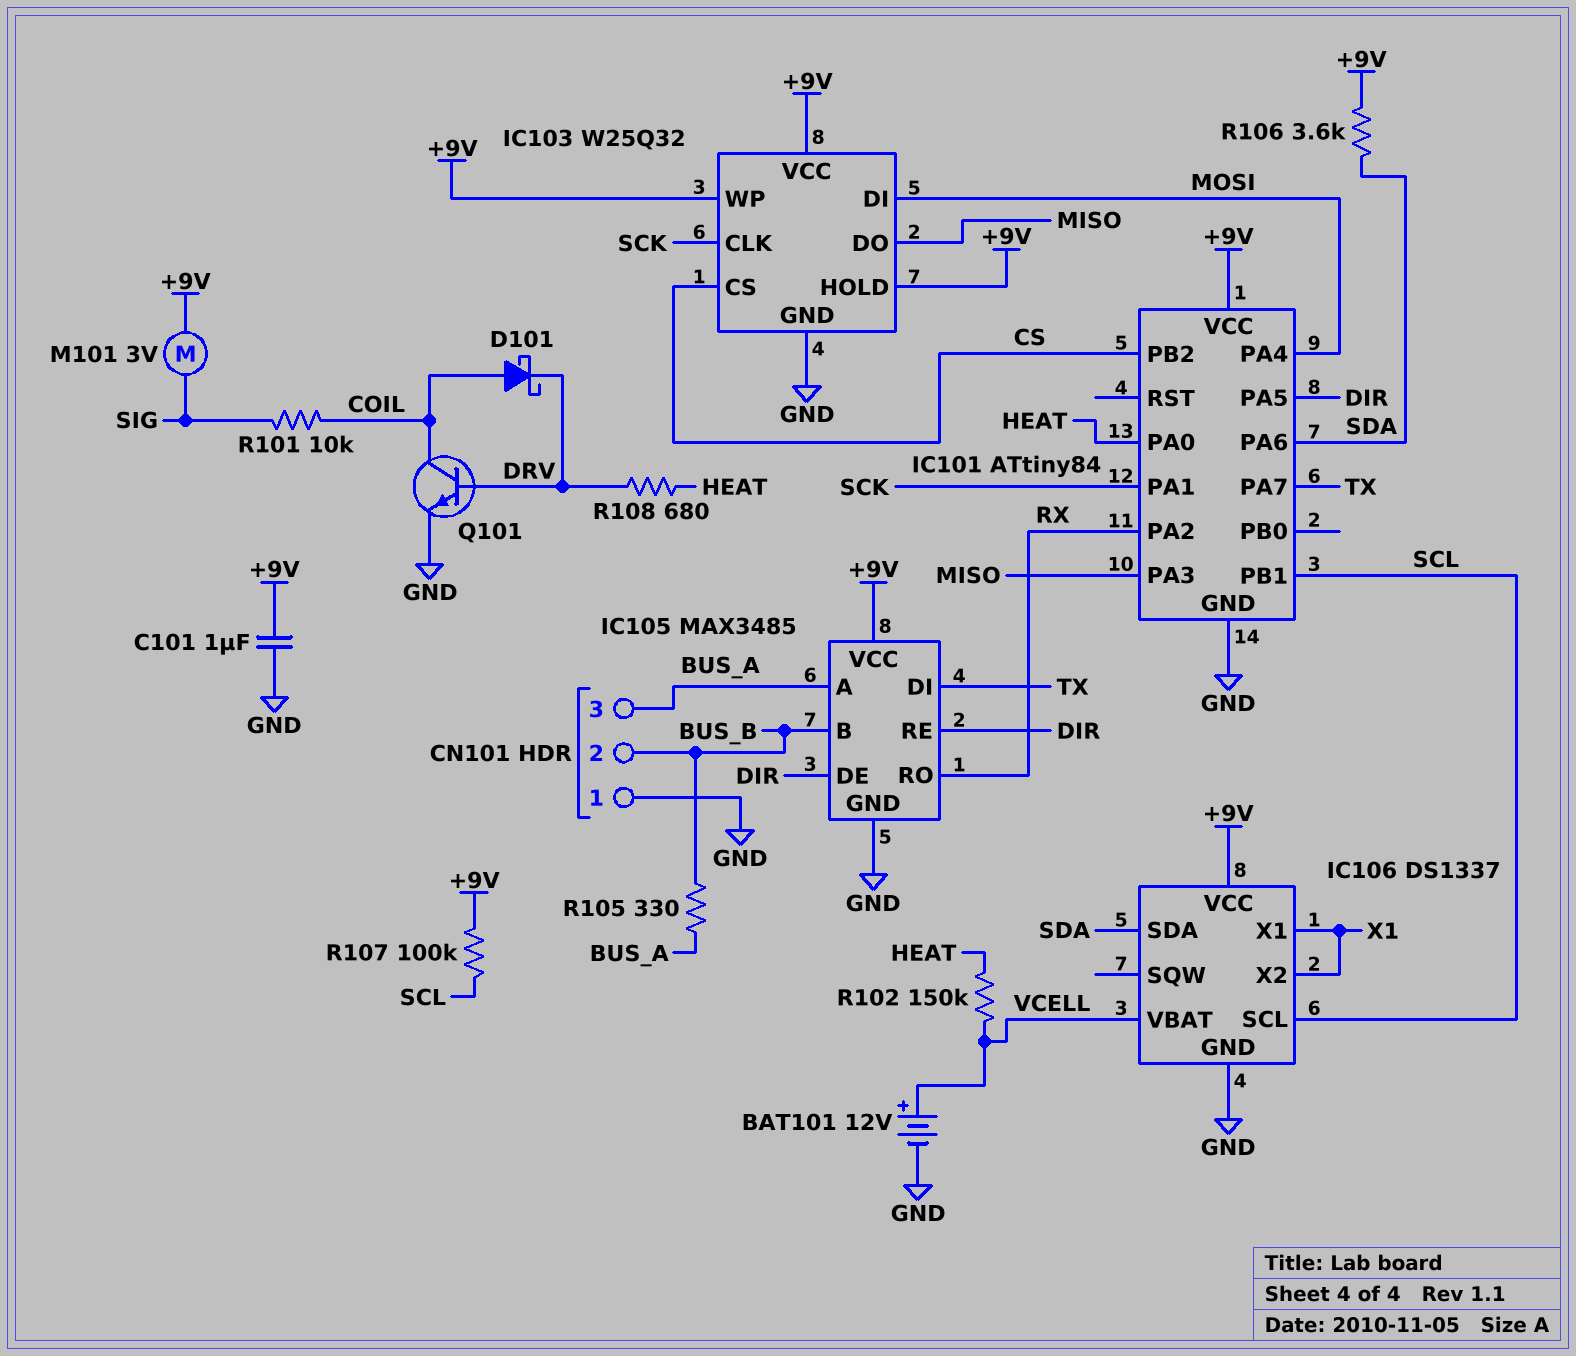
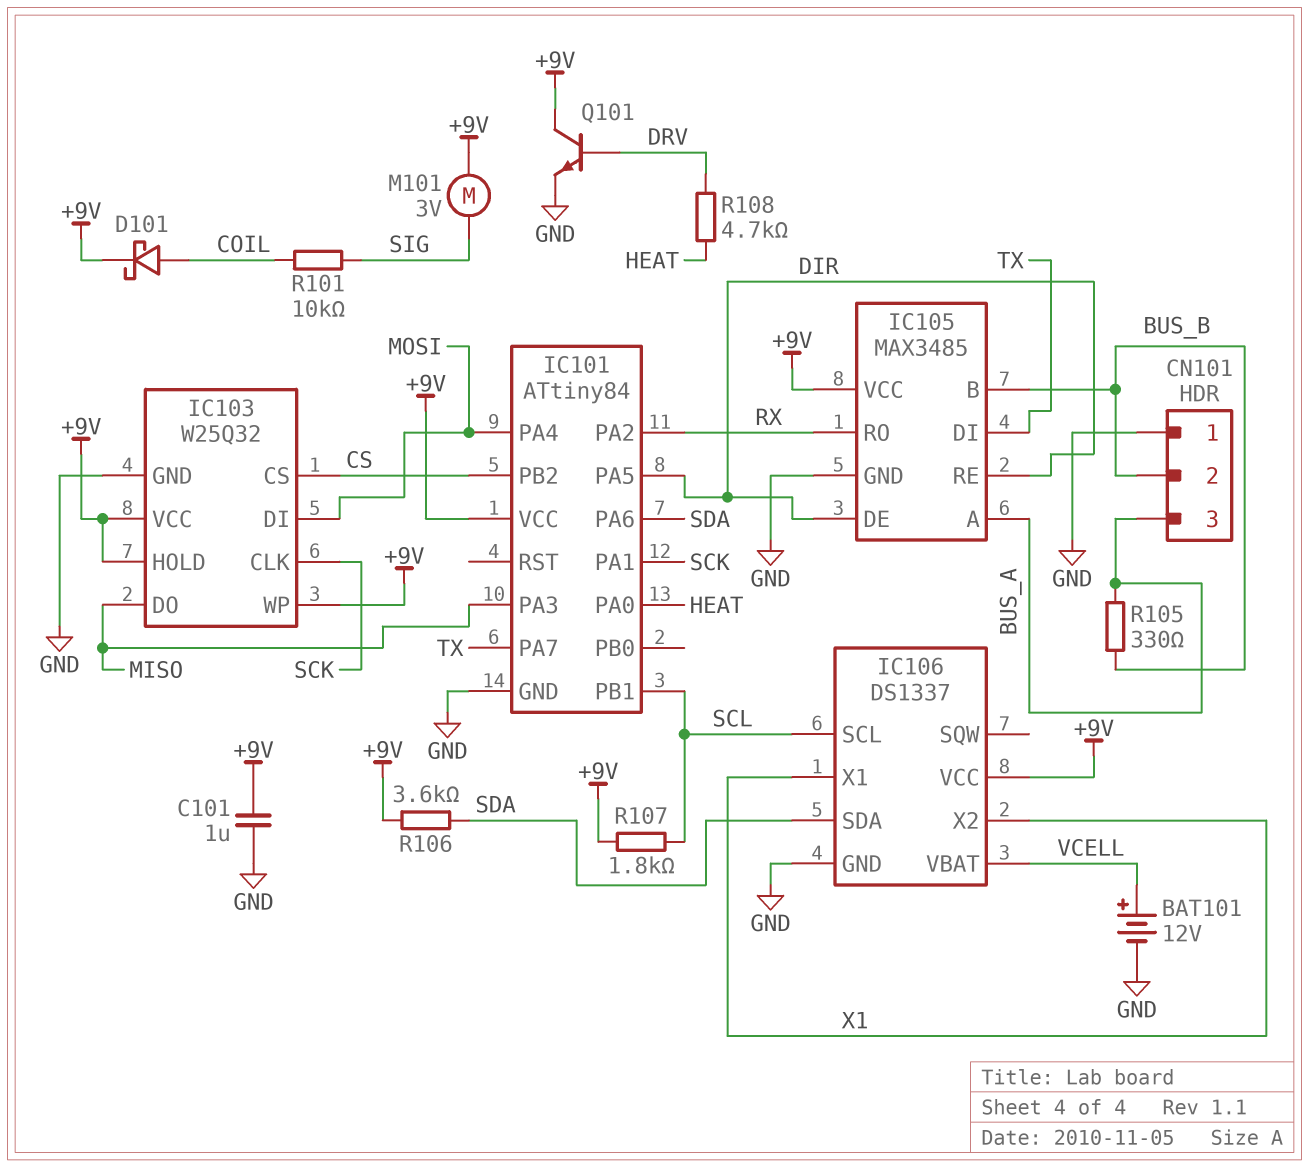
D101: schottky (A COIL, K DRV) -> schottky (A COIL, K +9V)
Q101: NPN (B DRV, C COIL, E GND) -> NPN (B DRV, C +9V, E GND)
R102: 150k (HEAT, VCELL) -> none
R107: 100k (+9V, SCL) -> 1.8k (+9V, SCL)
R108: 680 (DRV, HEAT) -> 4.7k (DRV, HEAT)

